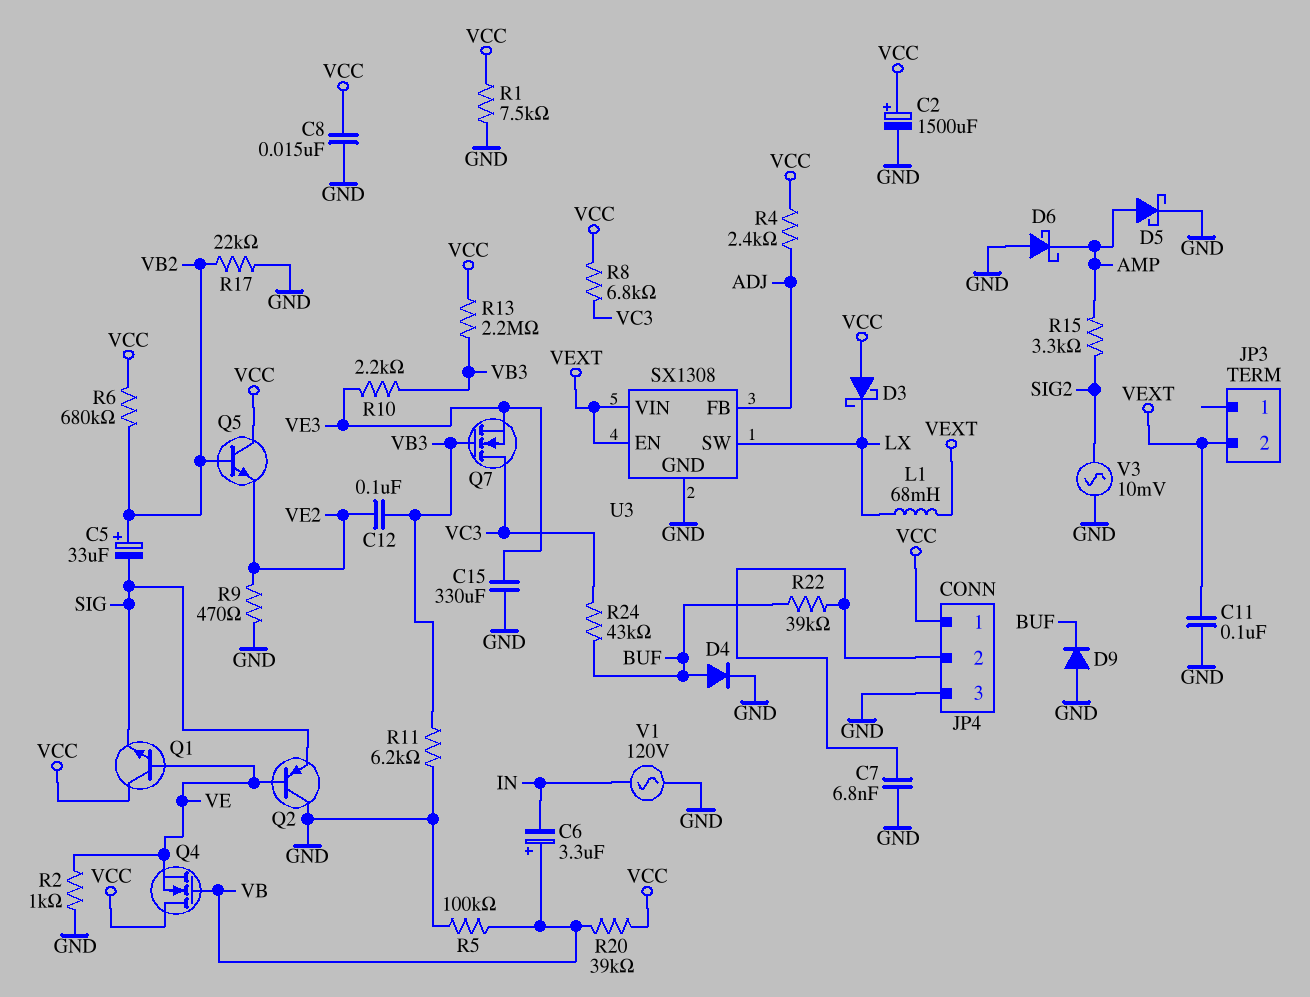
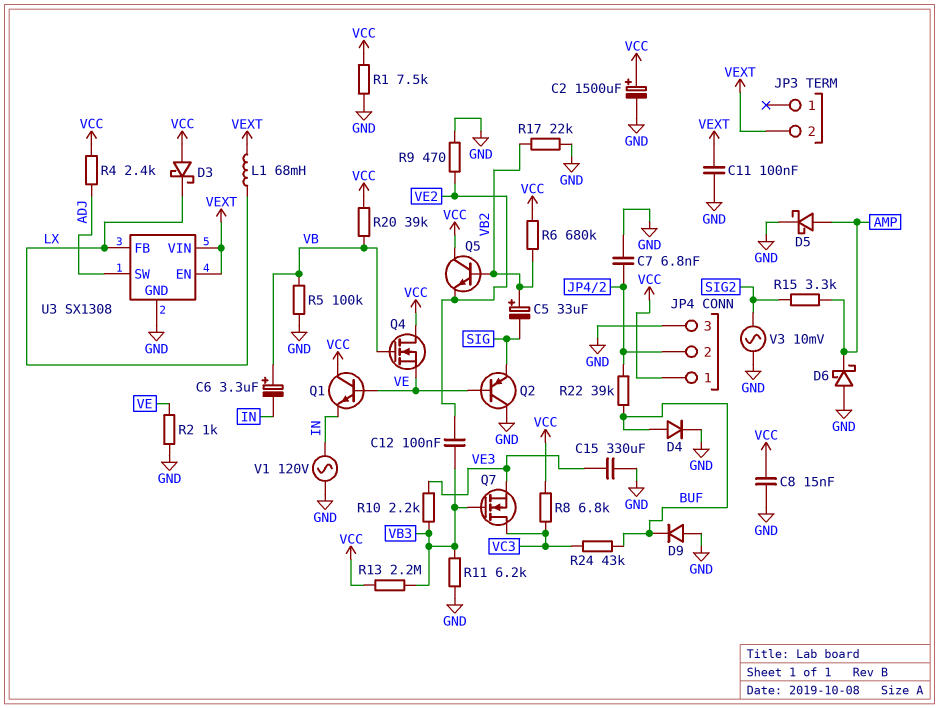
Q1: NPN (B VE, C VCC, E SIG) -> NPN (B VE, C VCC, E IN)
U3 pin FB: ADJ -> LX
U3 pin SW: LX -> ADJ

